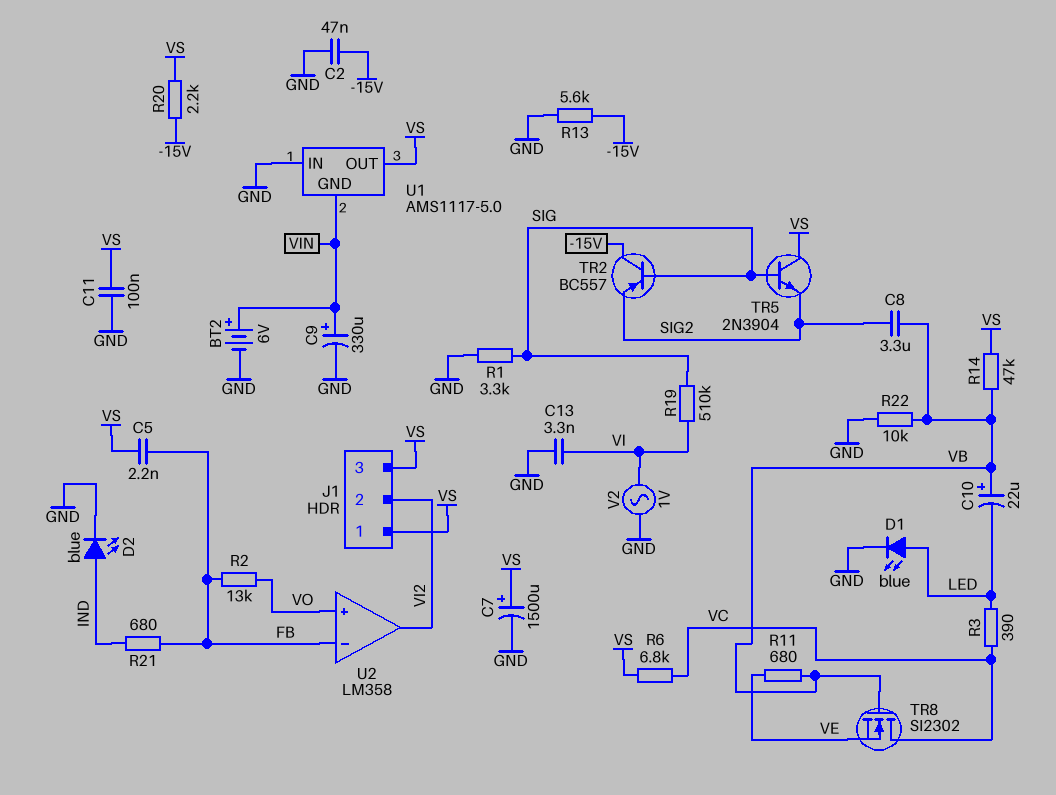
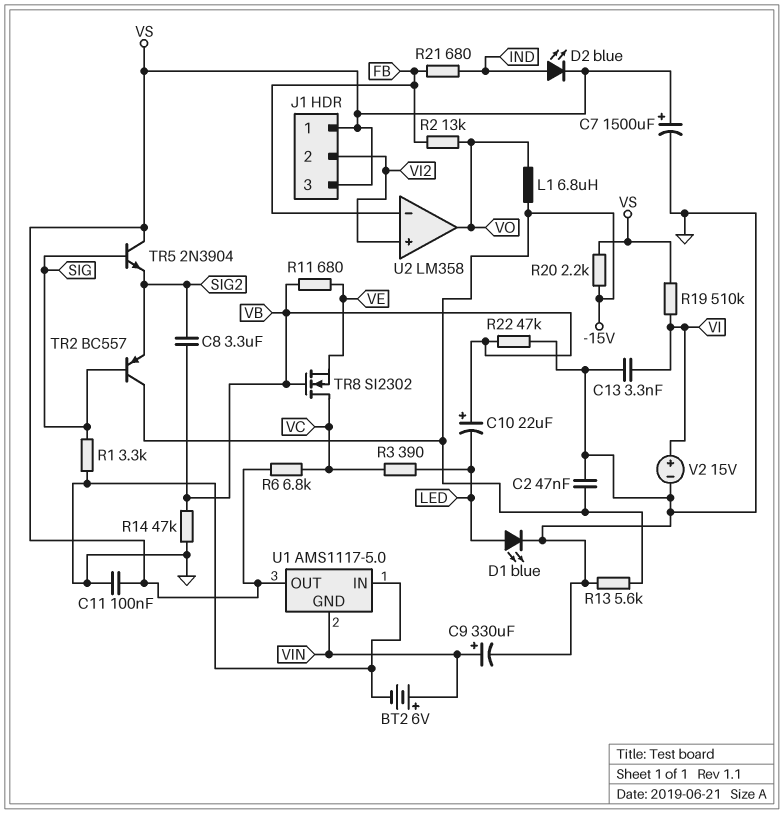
C5: 2.2nF (FB, VS) -> none
D2: LED blue (A IND, K GND) -> LED blue (A IND, K VS)
L1: none -> 6.8uH (-15V, VO)
R14: 47k (VB, VS) -> 47k (GND, VB)
R19: 510k (SIG, VI) -> 510k (VI, VS)
R22: 10k (GND, VB) -> 47k (GND, VB)
U2 pin in+: VO -> VI2
U2 pin out: VI2 -> VO
V2: AC 1V (GND, VI) -> 15V (plus VI, minus GND)

